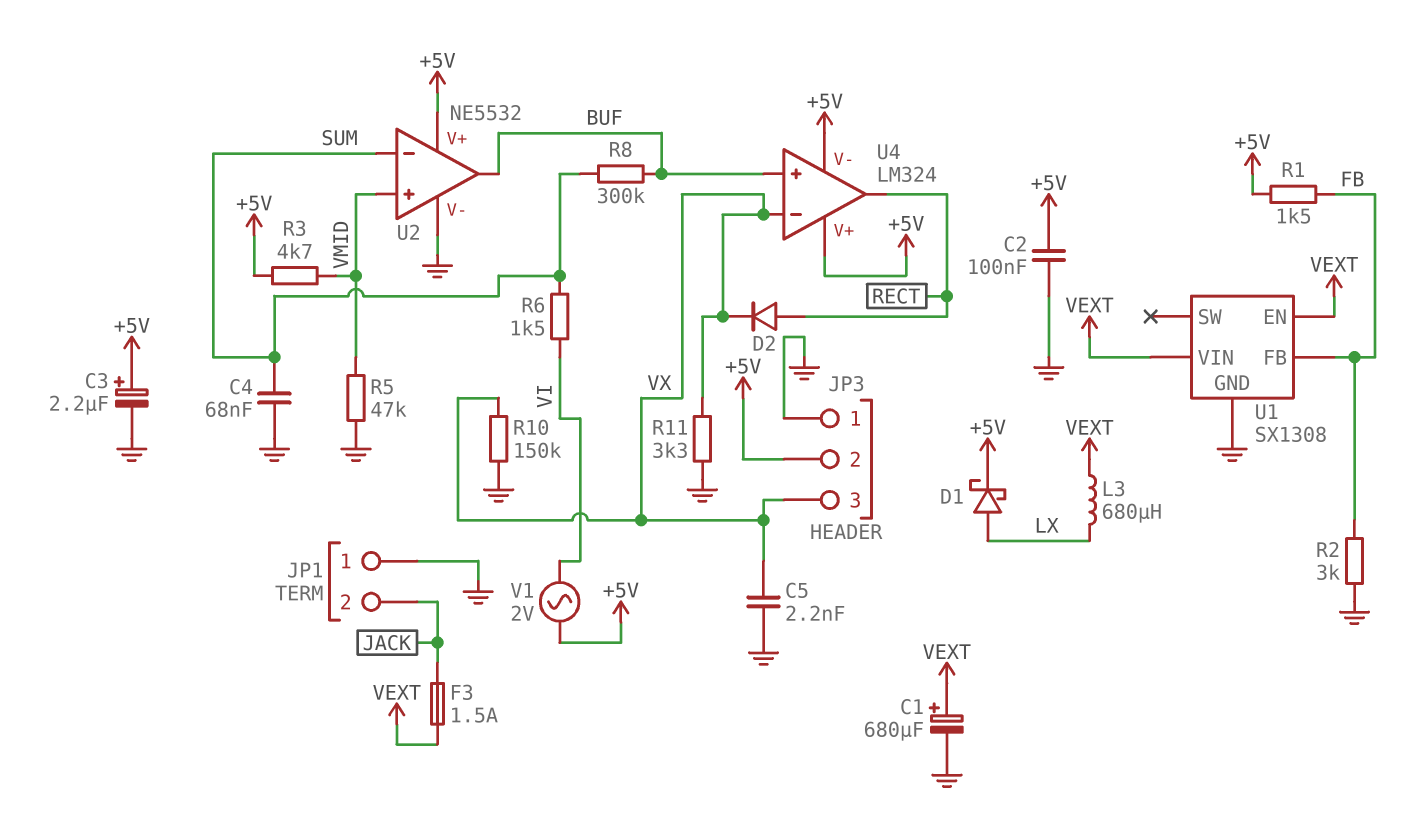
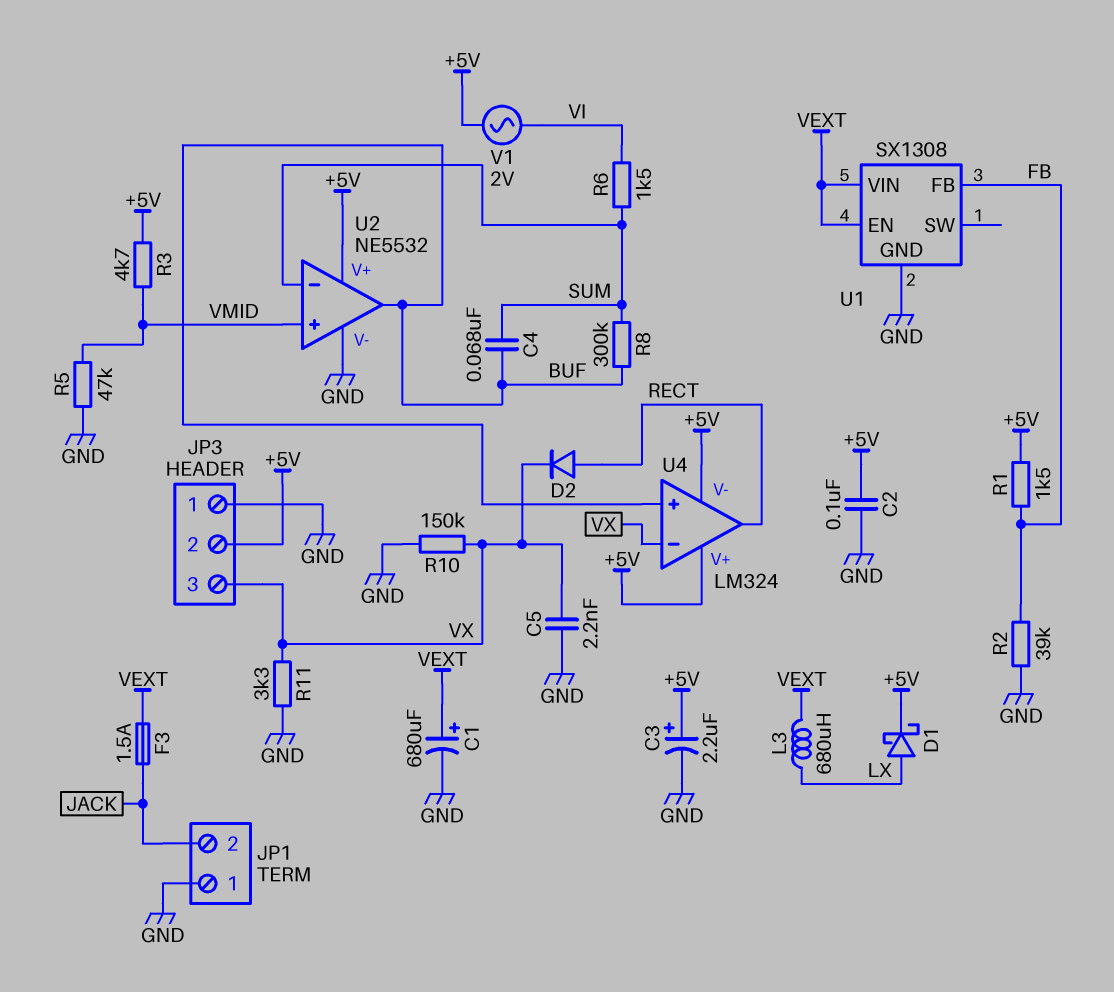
C4: 68nF (GND, SUM) -> 68nF (BUF, SUM)
R2: 3k (FB, GND) -> 39k (FB, GND)

